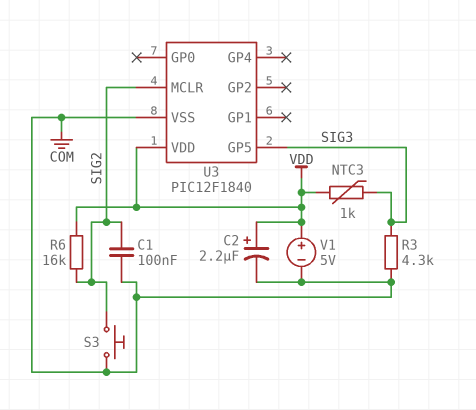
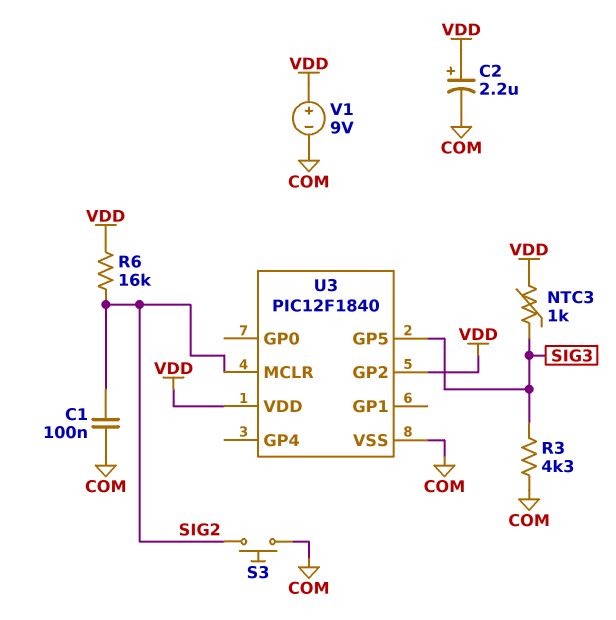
U3 pin GP2: none -> VDD
V1: 5V (plus VDD, minus COM) -> 9V (plus VDD, minus COM)

